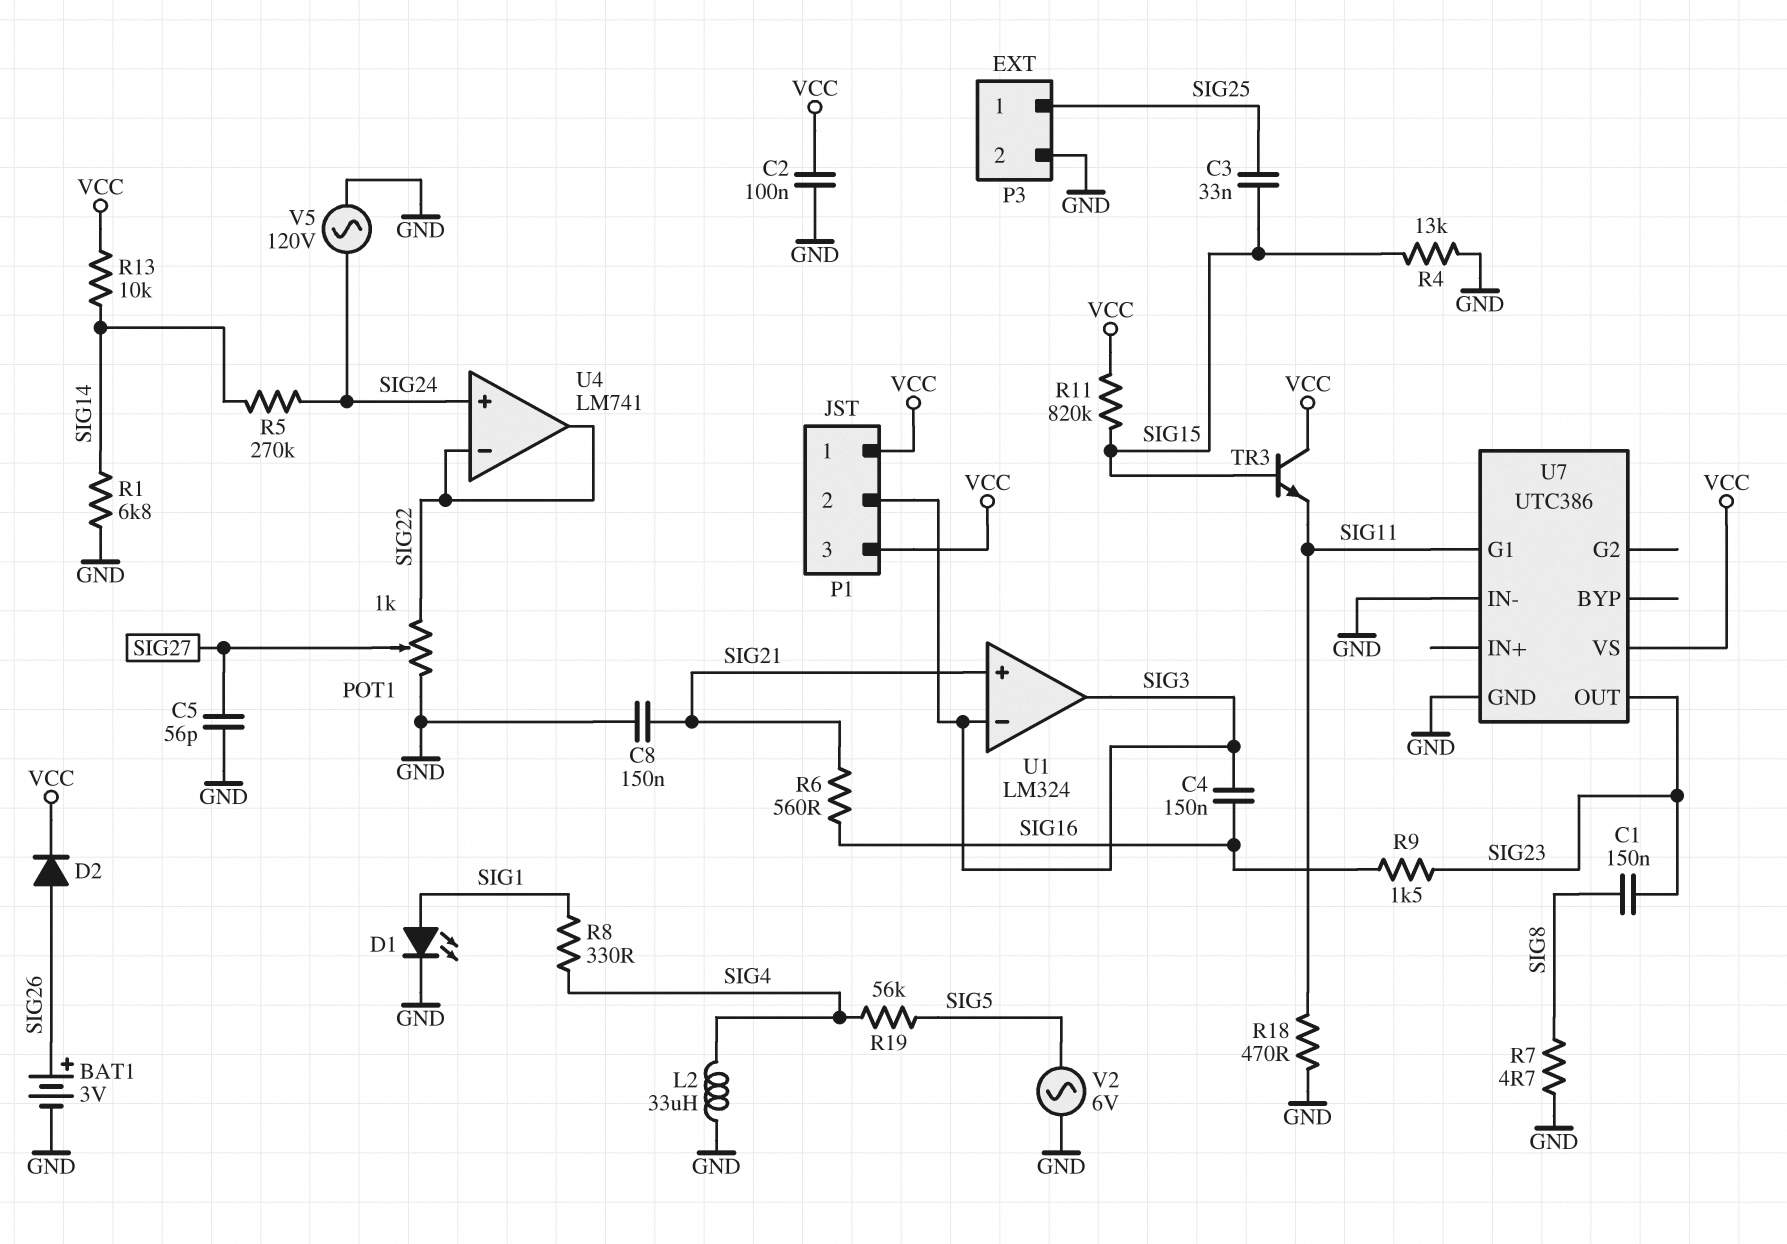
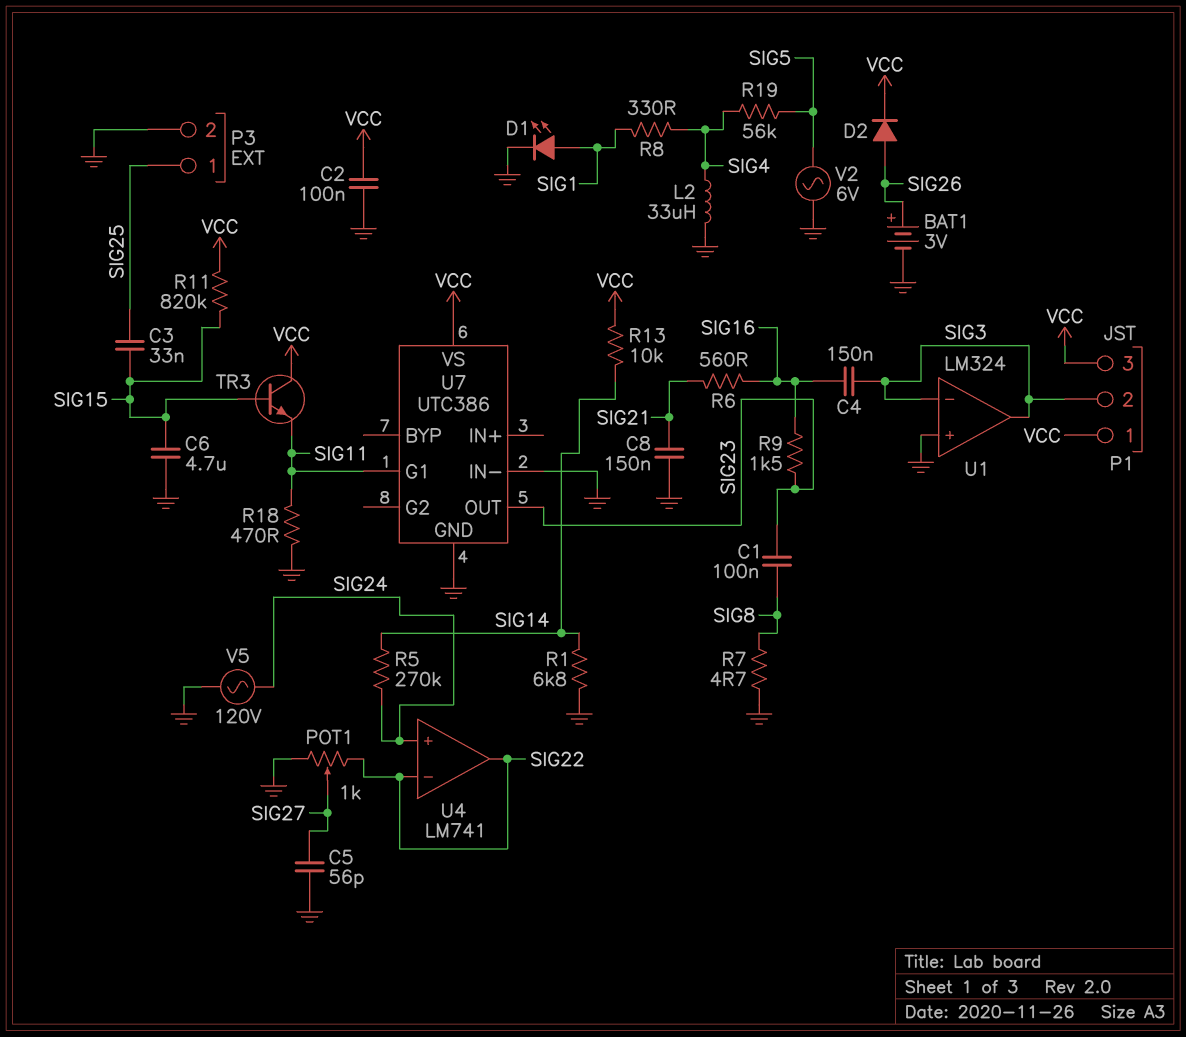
C1: 150nF (SIG8, SIG23) -> 100nF (SIG8, SIG23)
C6: none -> 4.7uF (GND, SIG15)
R4: 13k (GND, SIG15) -> none
U1 pin in+: SIG21 -> GND

